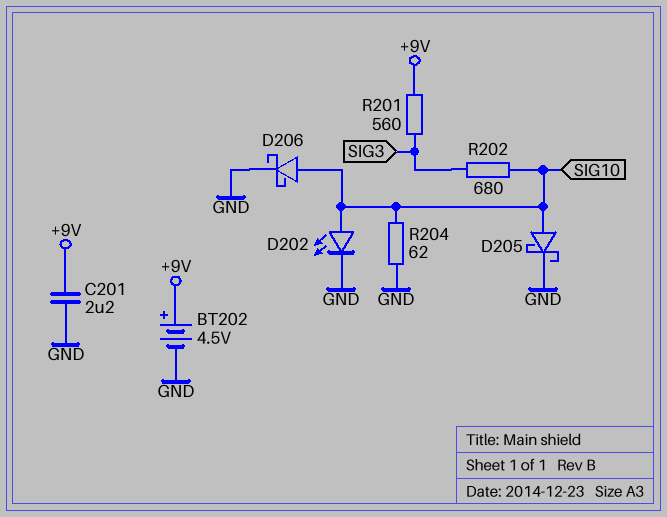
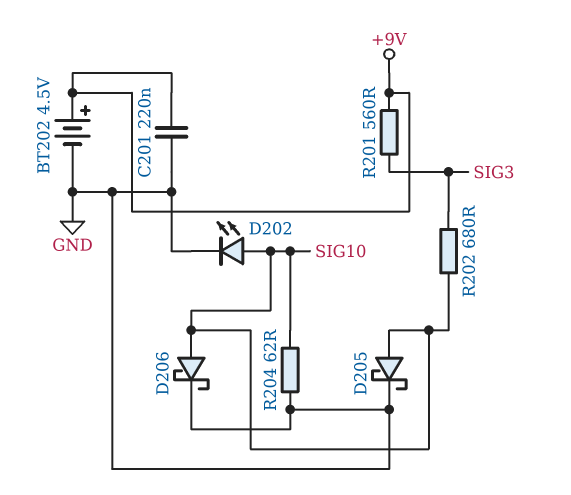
C201: 2.2uF (+9V, GND) -> 220nF (+9V, GND)

